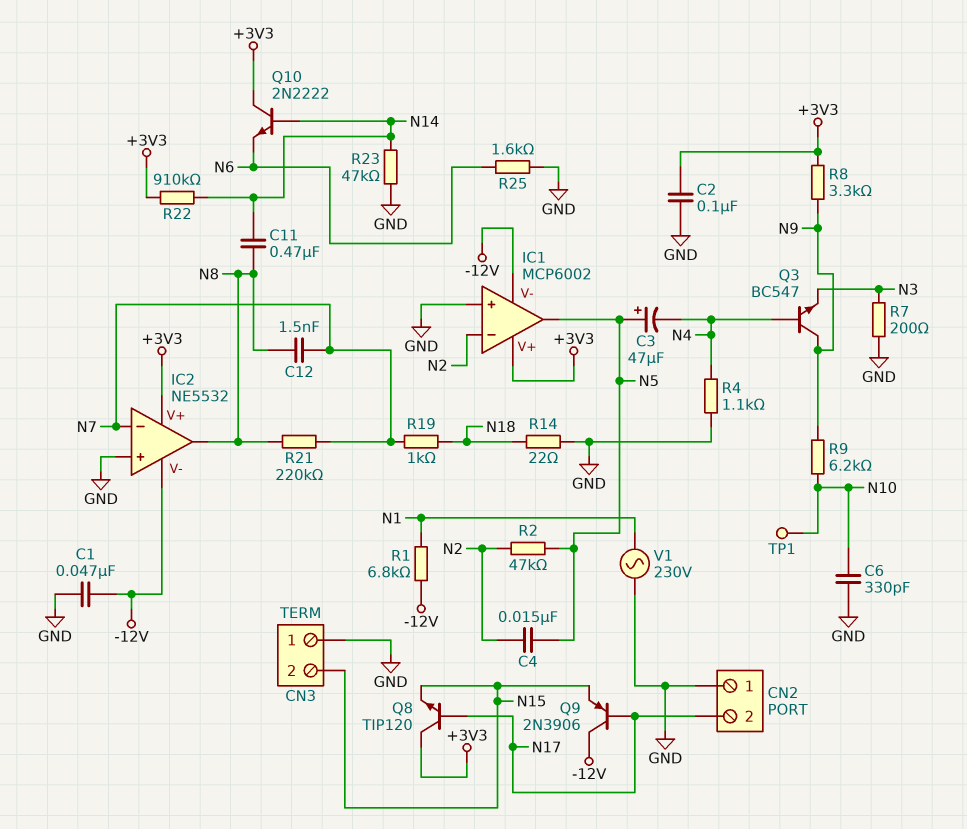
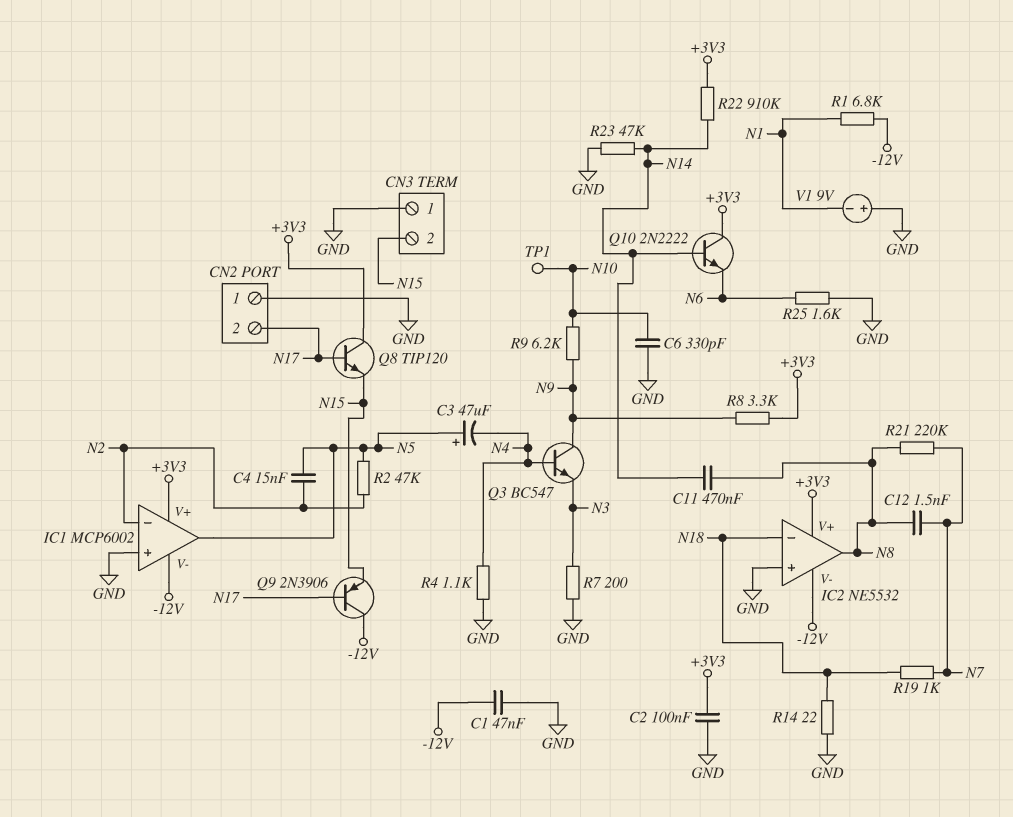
IC2 pin in-: N7 -> N18
V1: AC 230V (GND, N1) -> 9V (plus GND, minus N1)

